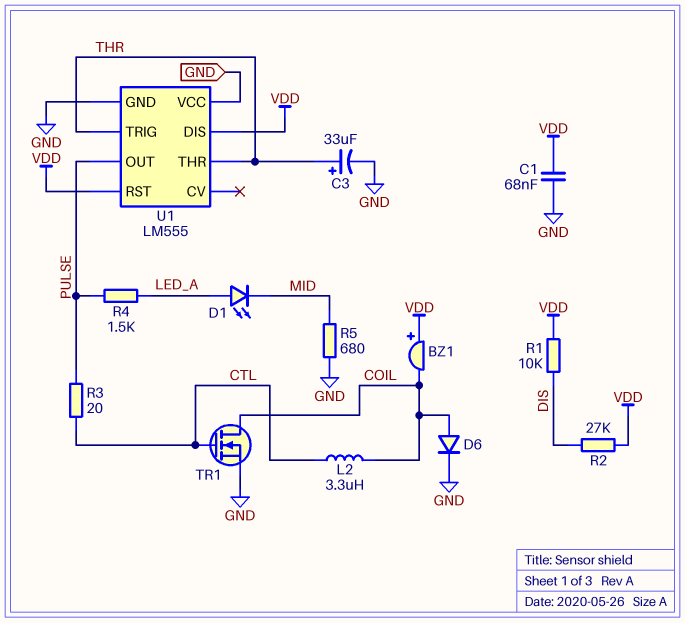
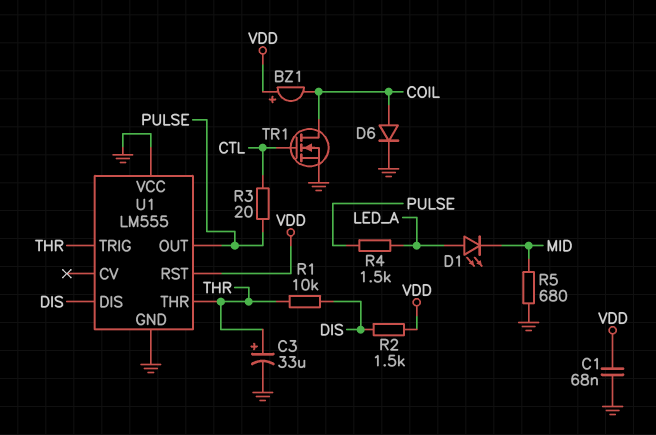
L2: 3.3uH (COIL, CTL) -> none
R1: 10k (DIS, VDD) -> 10k (DIS, THR)
R2: 27k (DIS, VDD) -> 1.5k (DIS, VDD)
U1 pin DIS: VDD -> DIS

